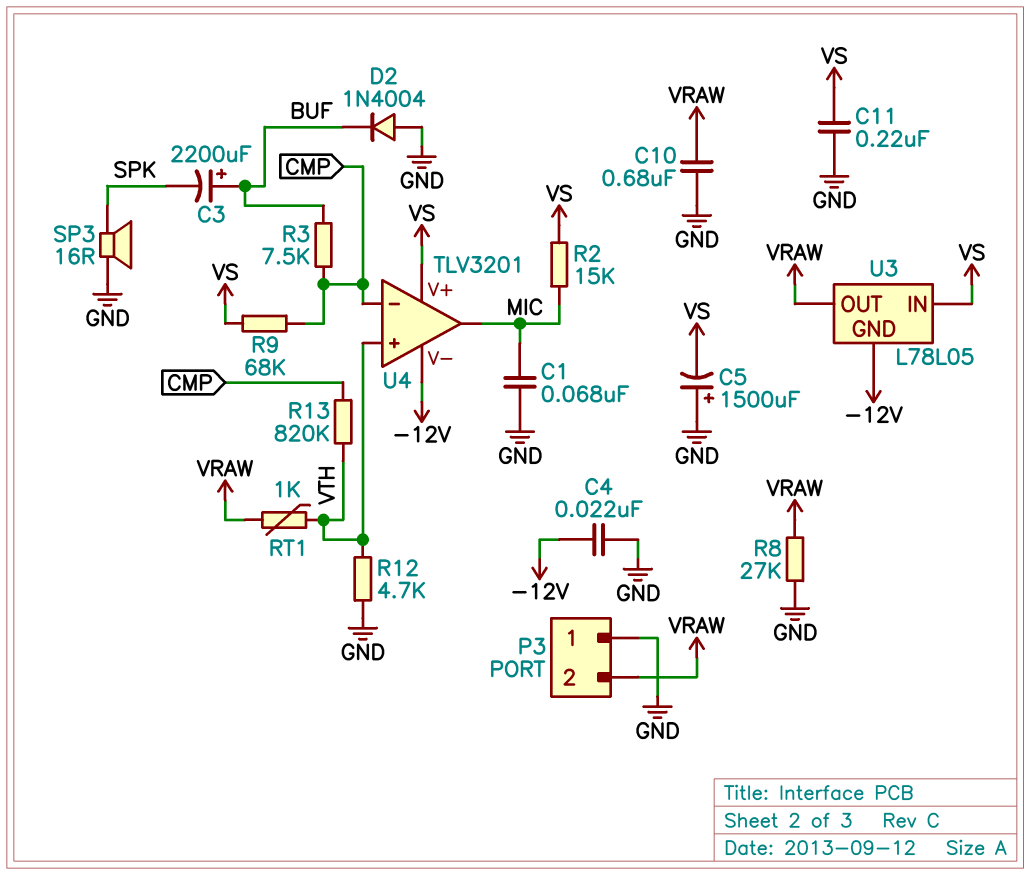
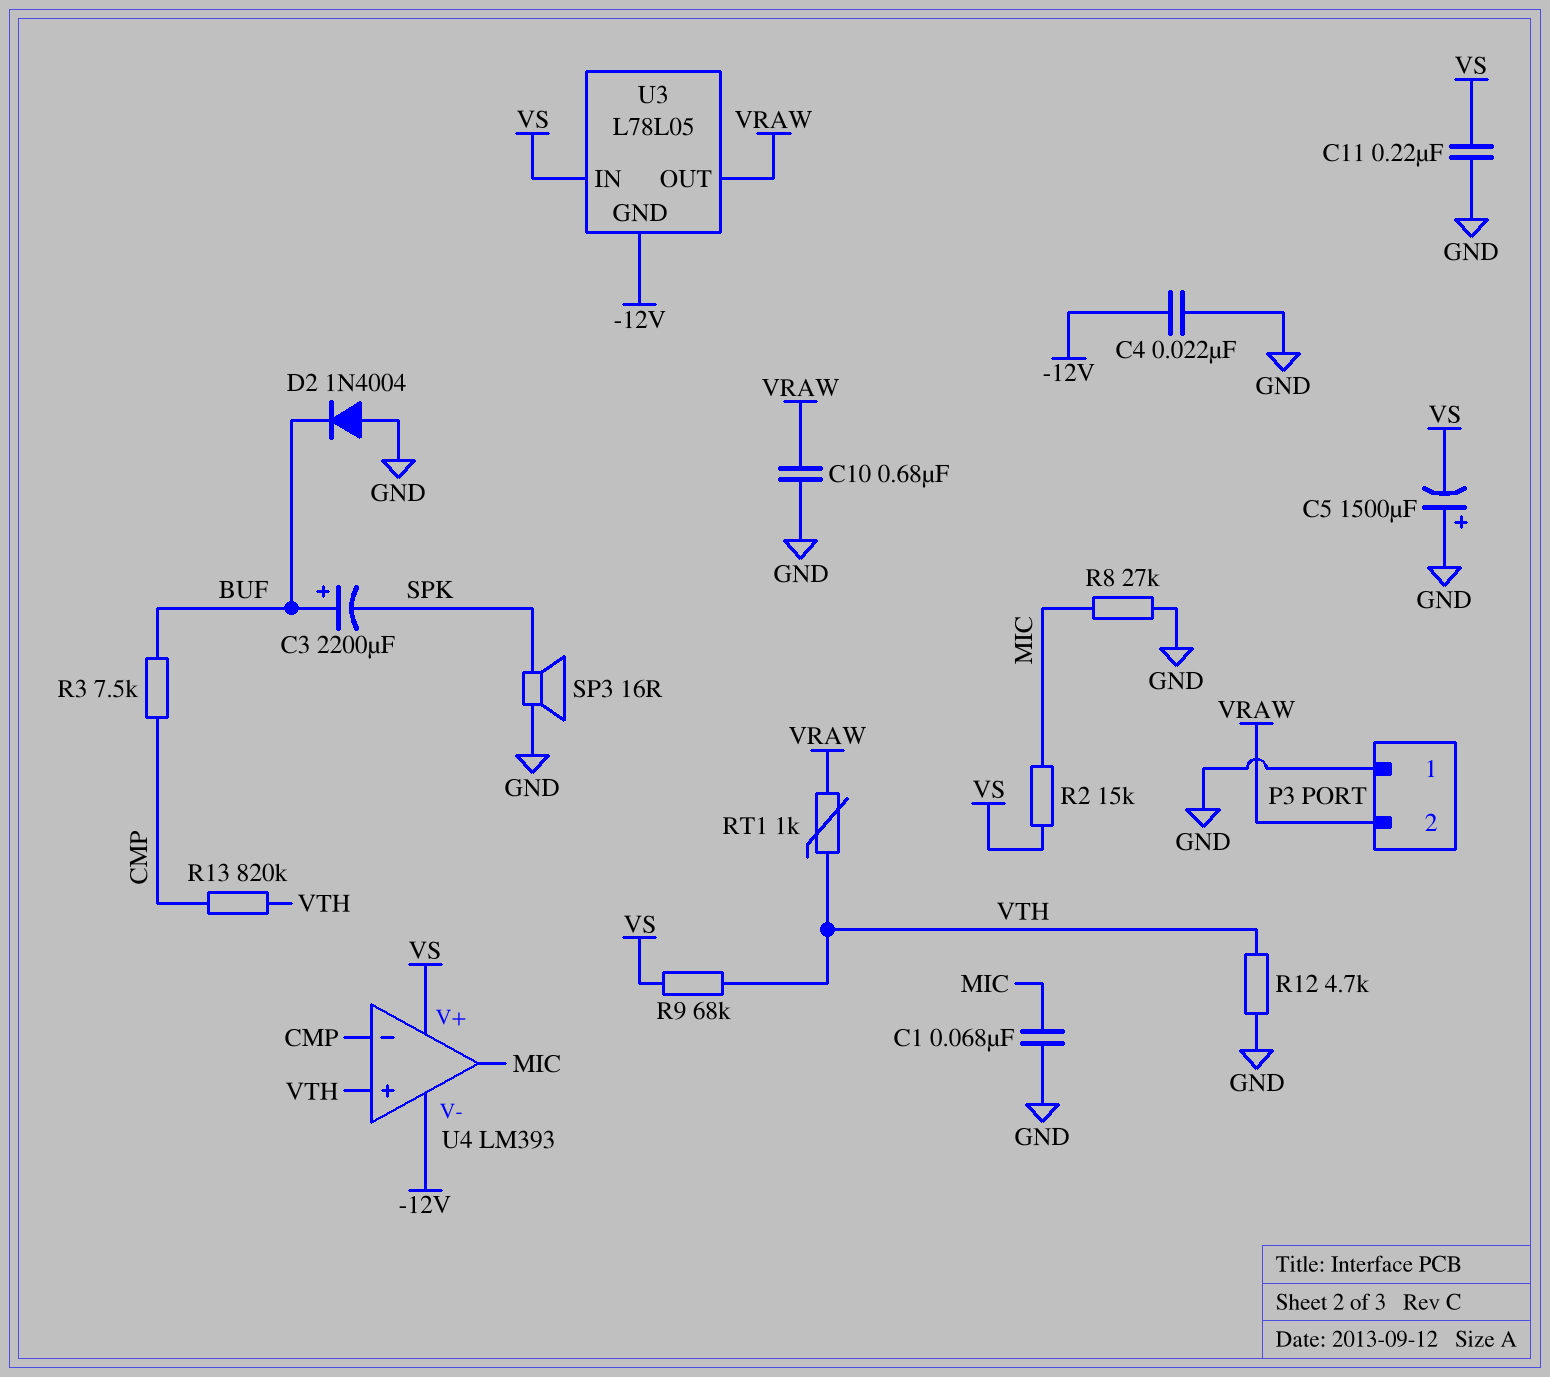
R8: 27k (GND, VRAW) -> 27k (GND, MIC)
R9: 68k (CMP, VS) -> 68k (VS, VTH)
U4: TLV3201 -> LM393

